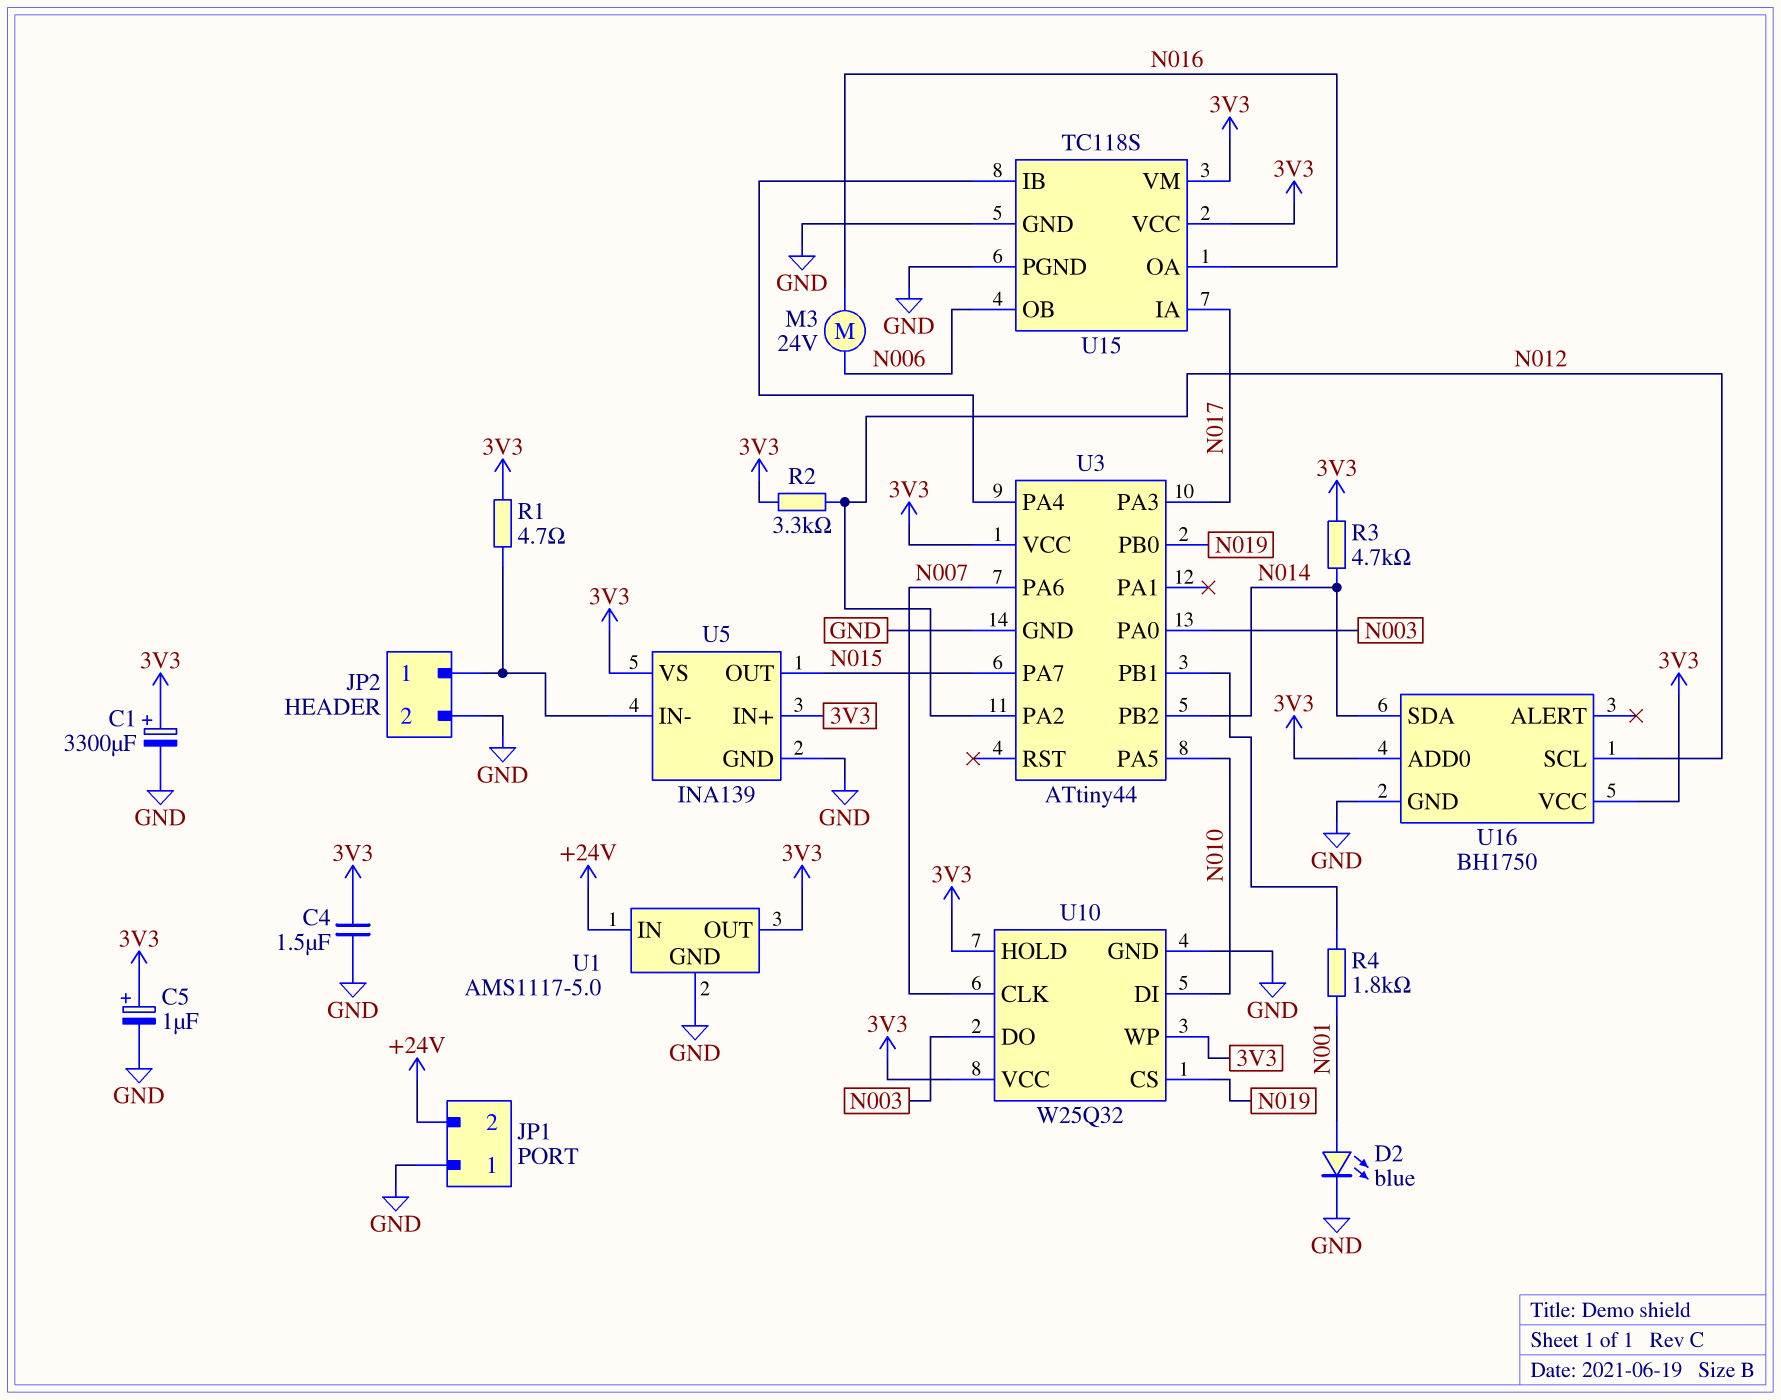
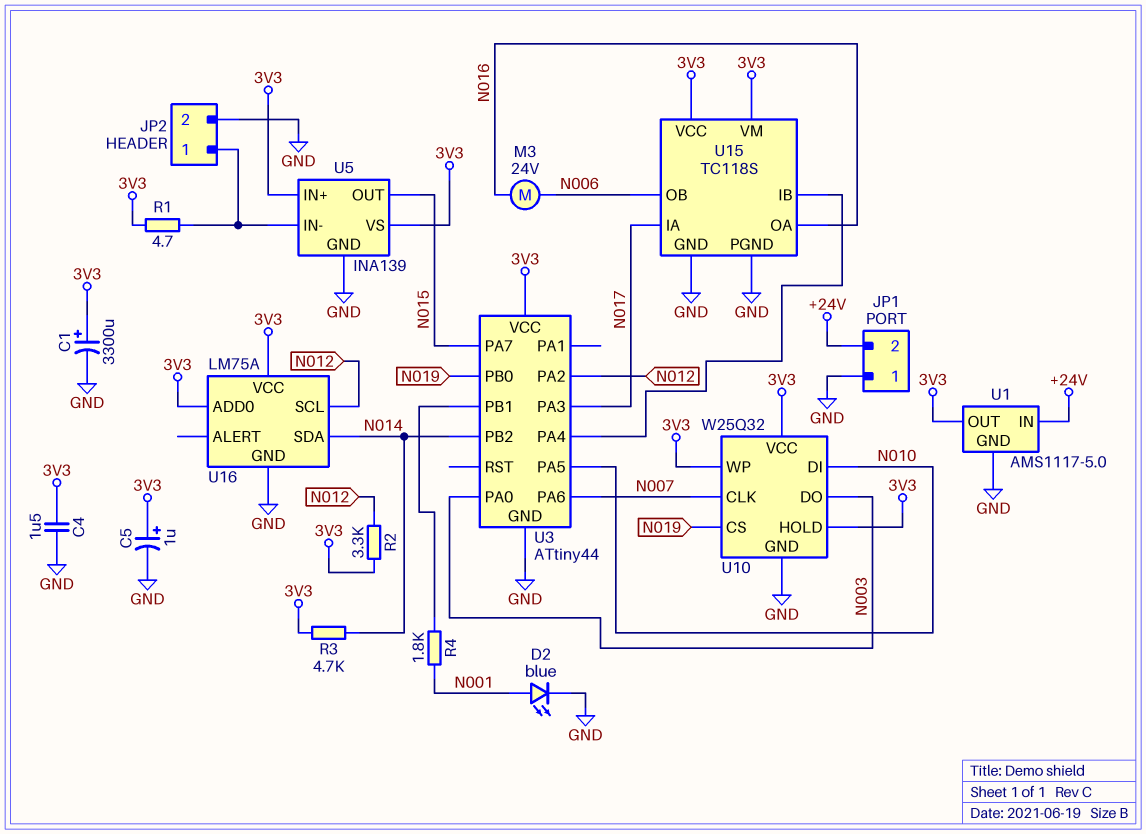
U16: BH1750 -> LM75A

